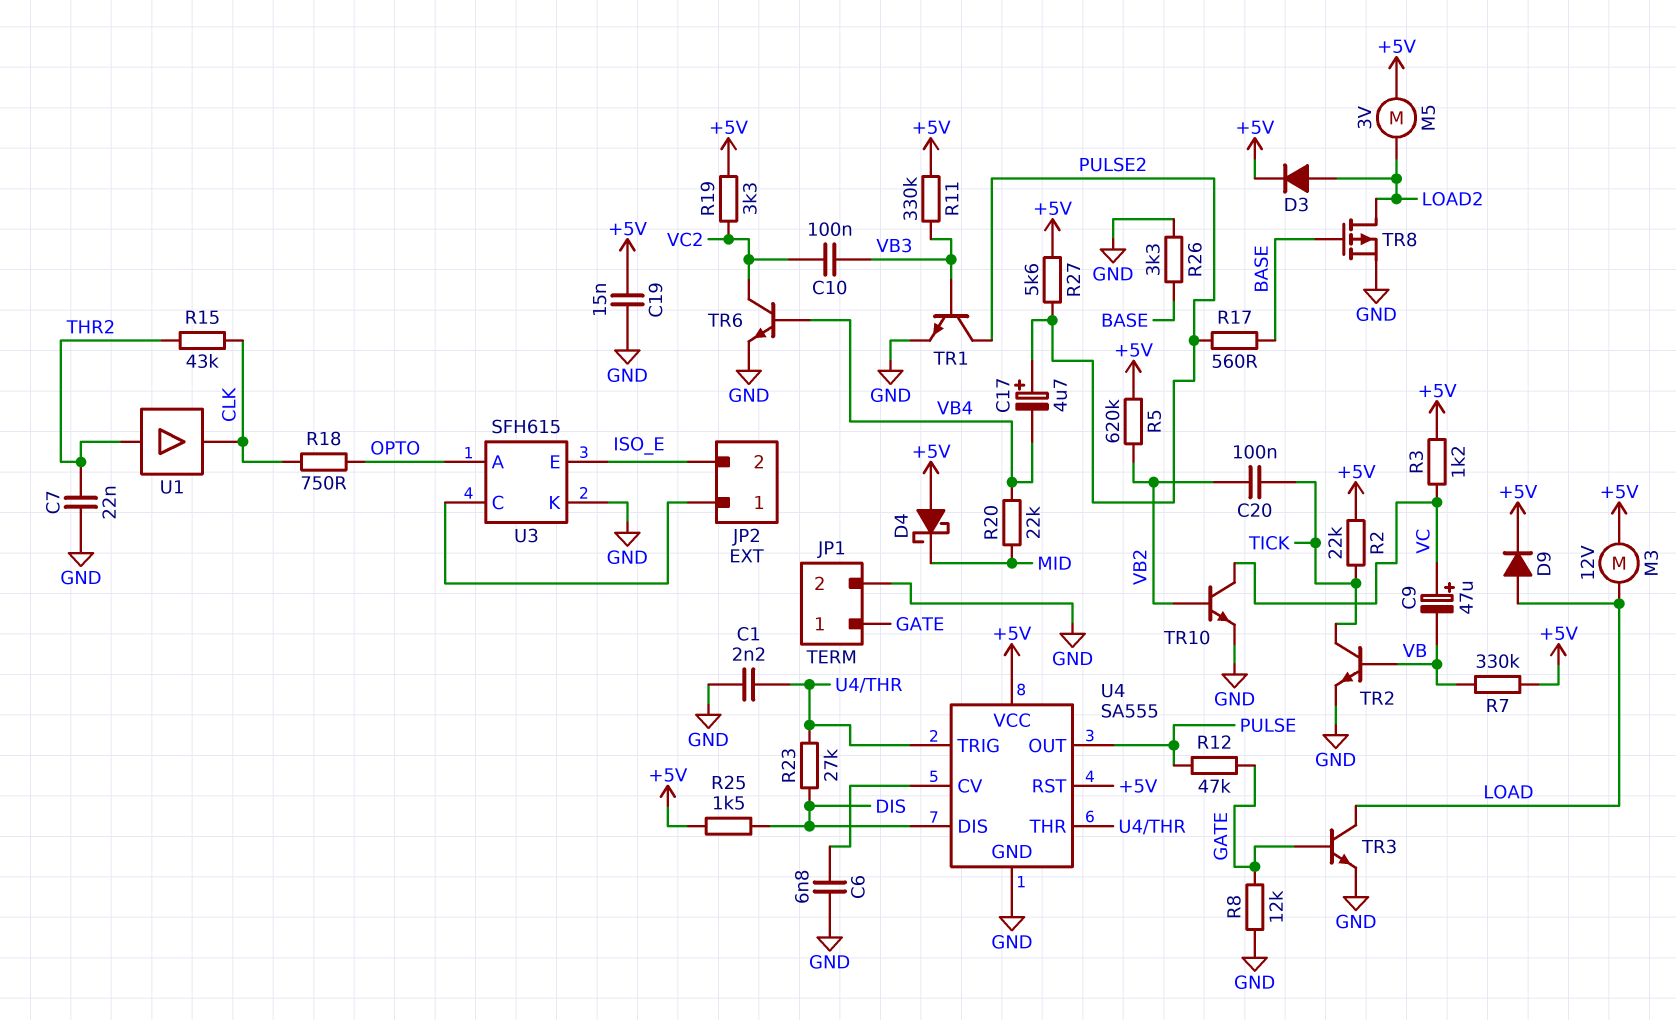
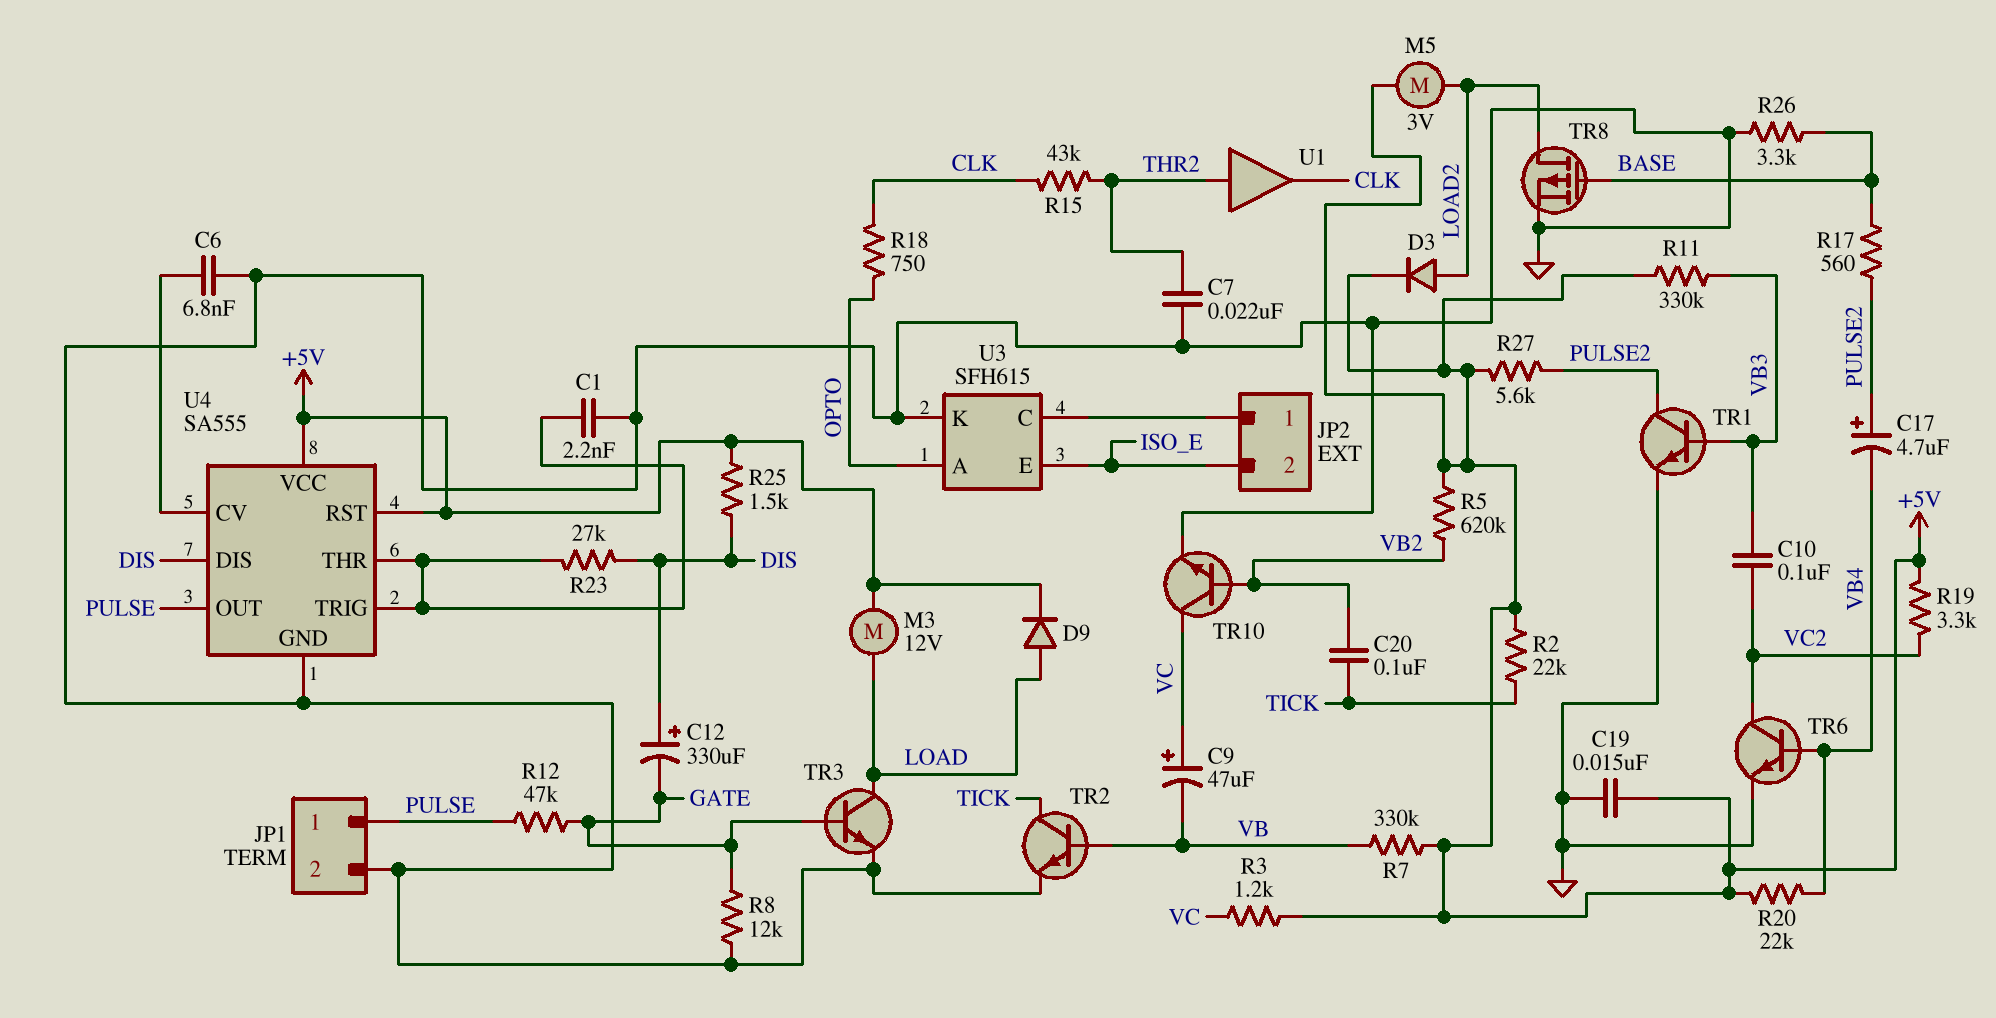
C12: none -> 330uF (plus DIS, minus GATE)
D4: schottky (A +5V, K MID) -> none
JP1 pin 1: GATE -> PULSE
R20: 22k (MID, VB4) -> 22k (+5V, VB4)

